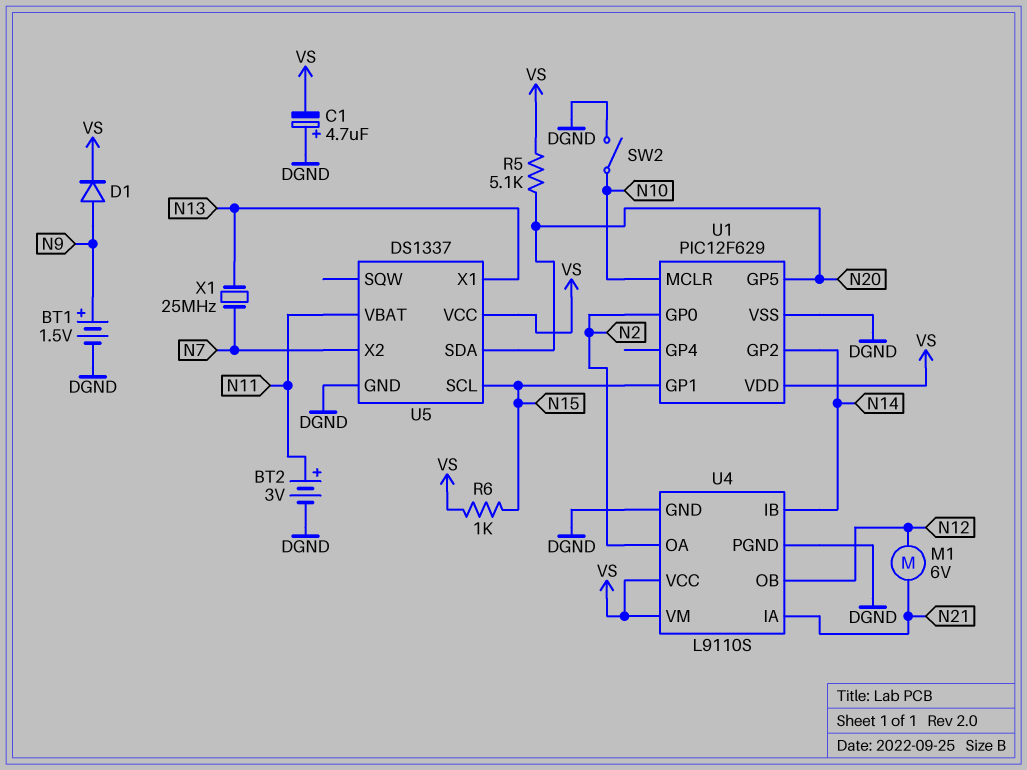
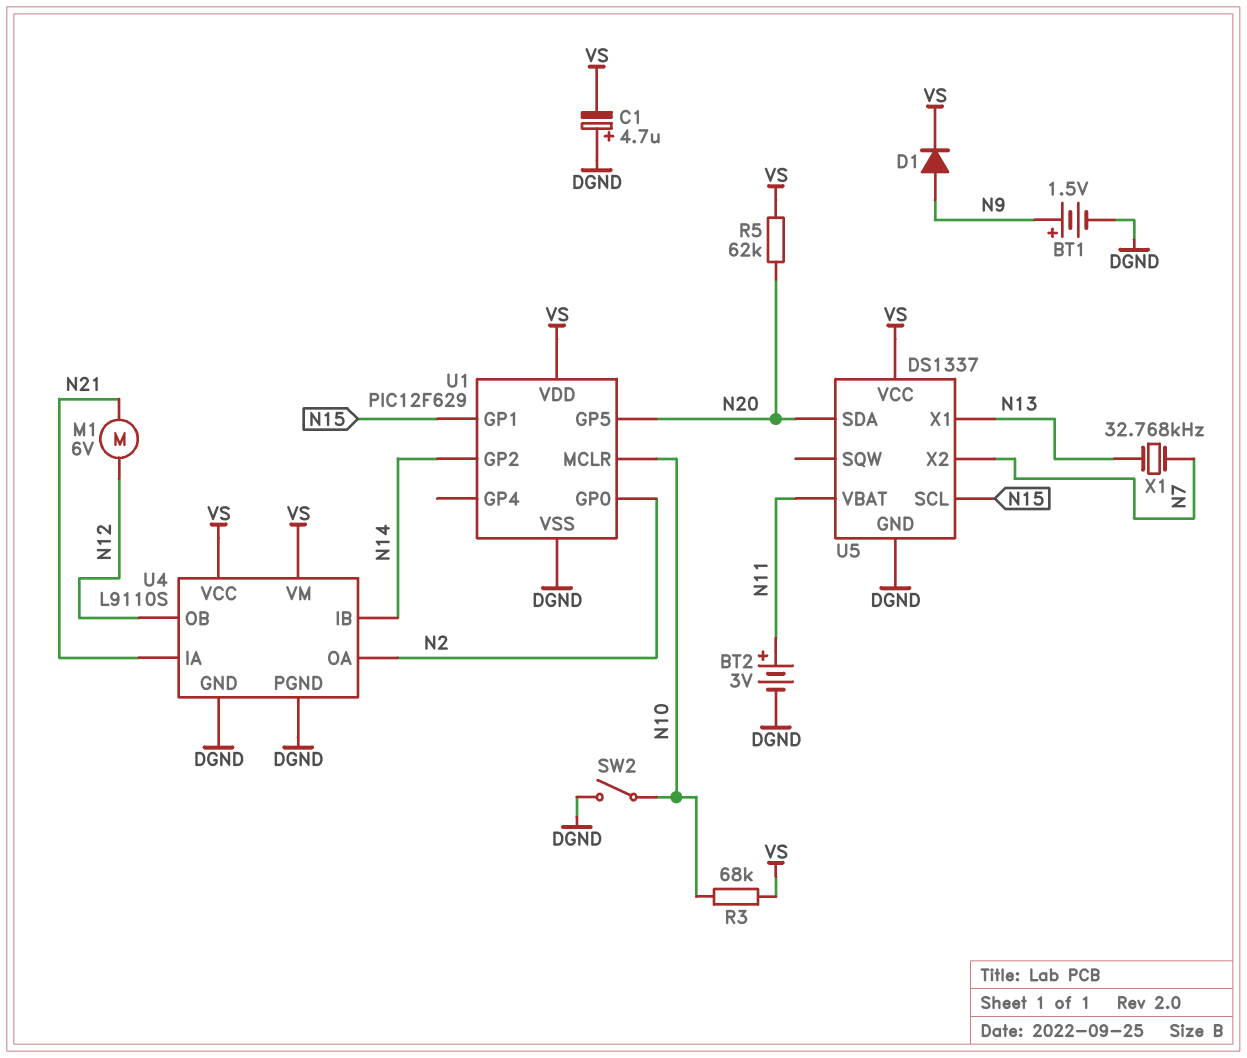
R3: none -> 68k (N10, VS)
R5: 5.1k (N20, VS) -> 62k (N20, VS)
R6: 1k (N15, VS) -> none
X1: 25MHz (N7, N13) -> 32.768kHz (N7, N13)

